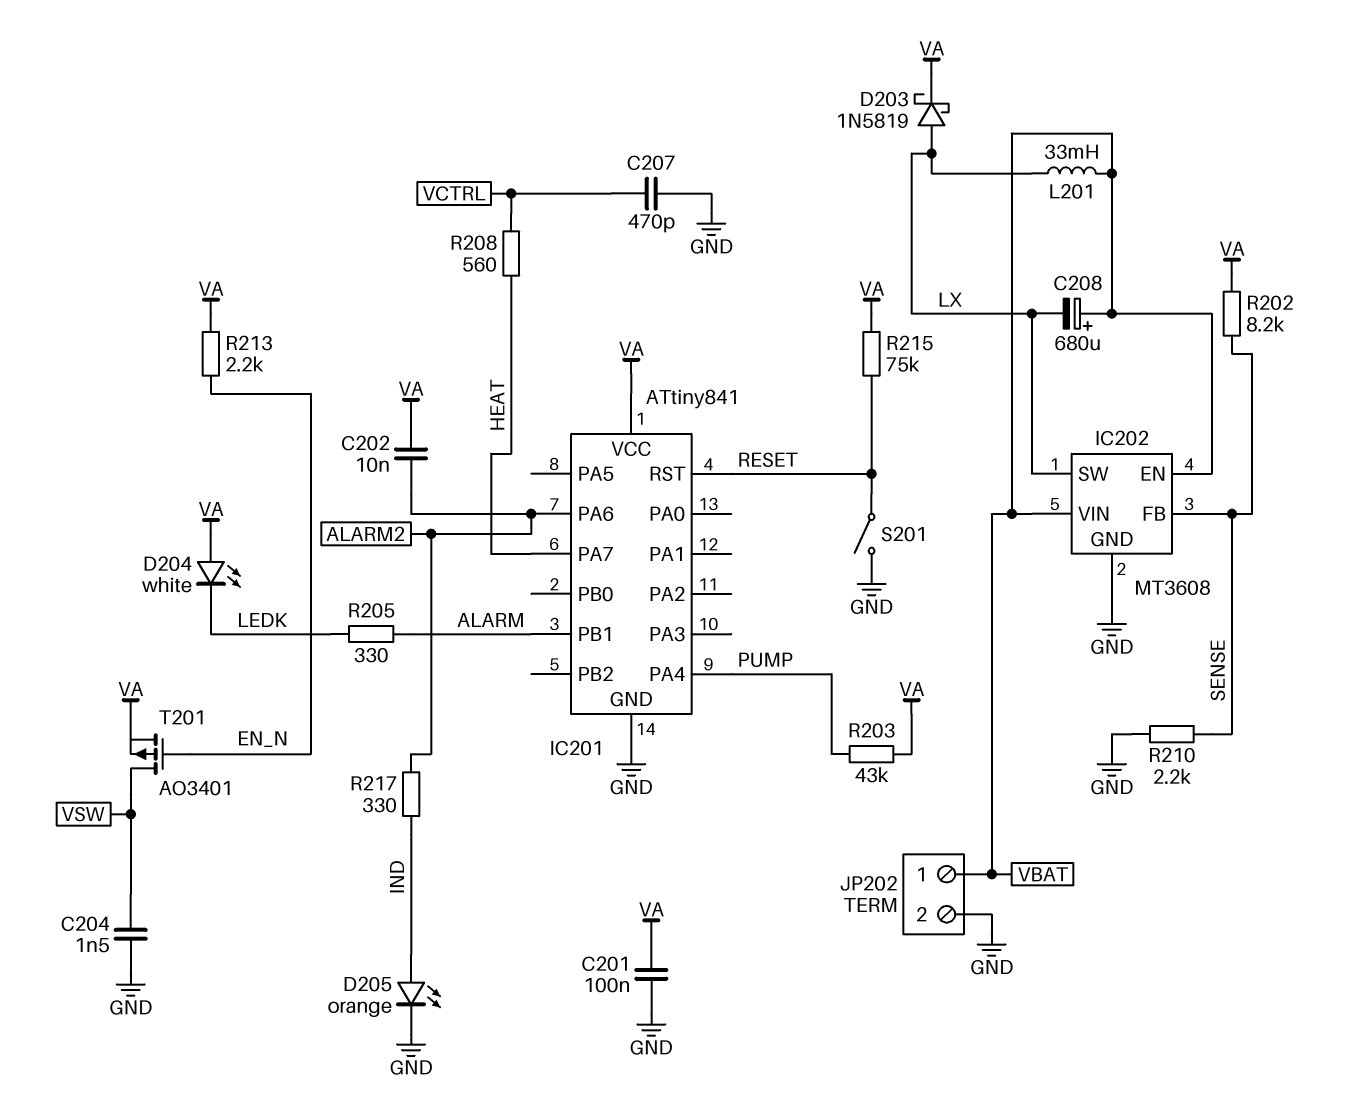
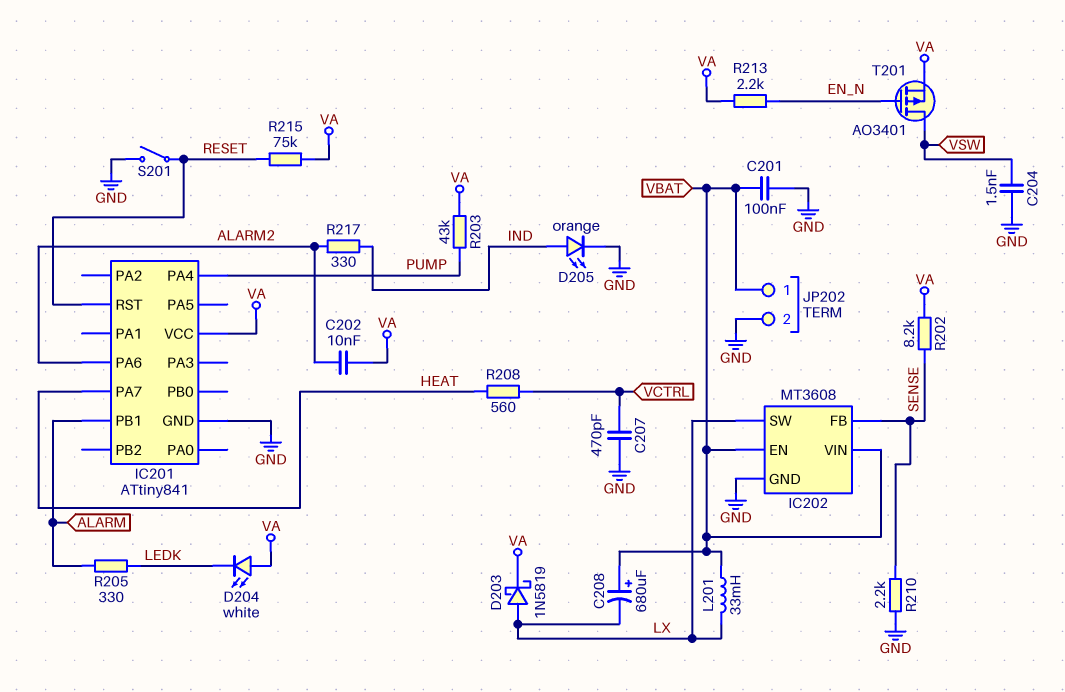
C201: 100nF (GND, VA) -> 100nF (GND, VBAT)

